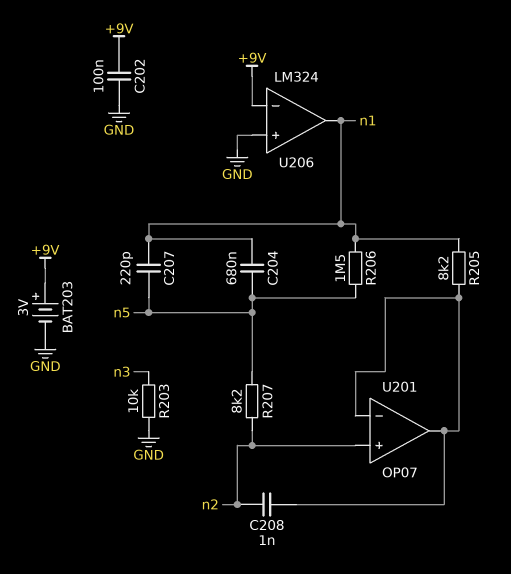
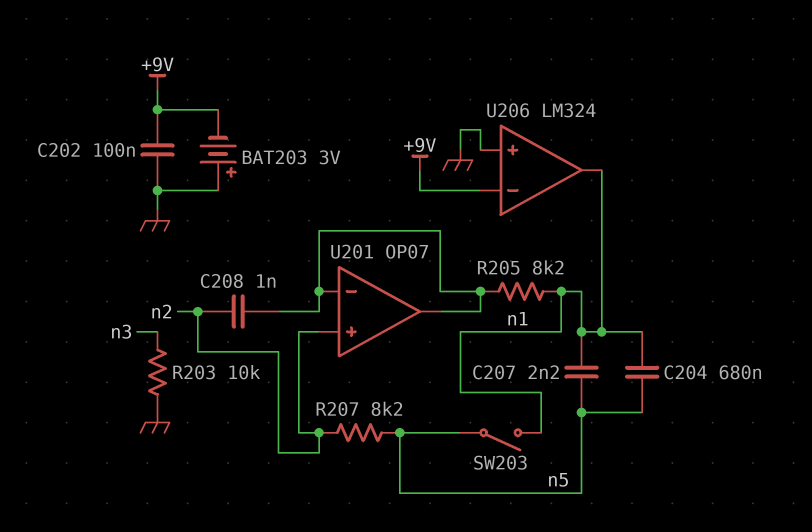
BAT203: 3V (plus +9V, minus GND) -> 3V (plus GND, minus +9V)
C207: 220pF (n1, n5) -> 2.2nF (n1, n5)
R206: 1.5M (n1, n5) -> none
SW203: none -> switch (n1, n5)

